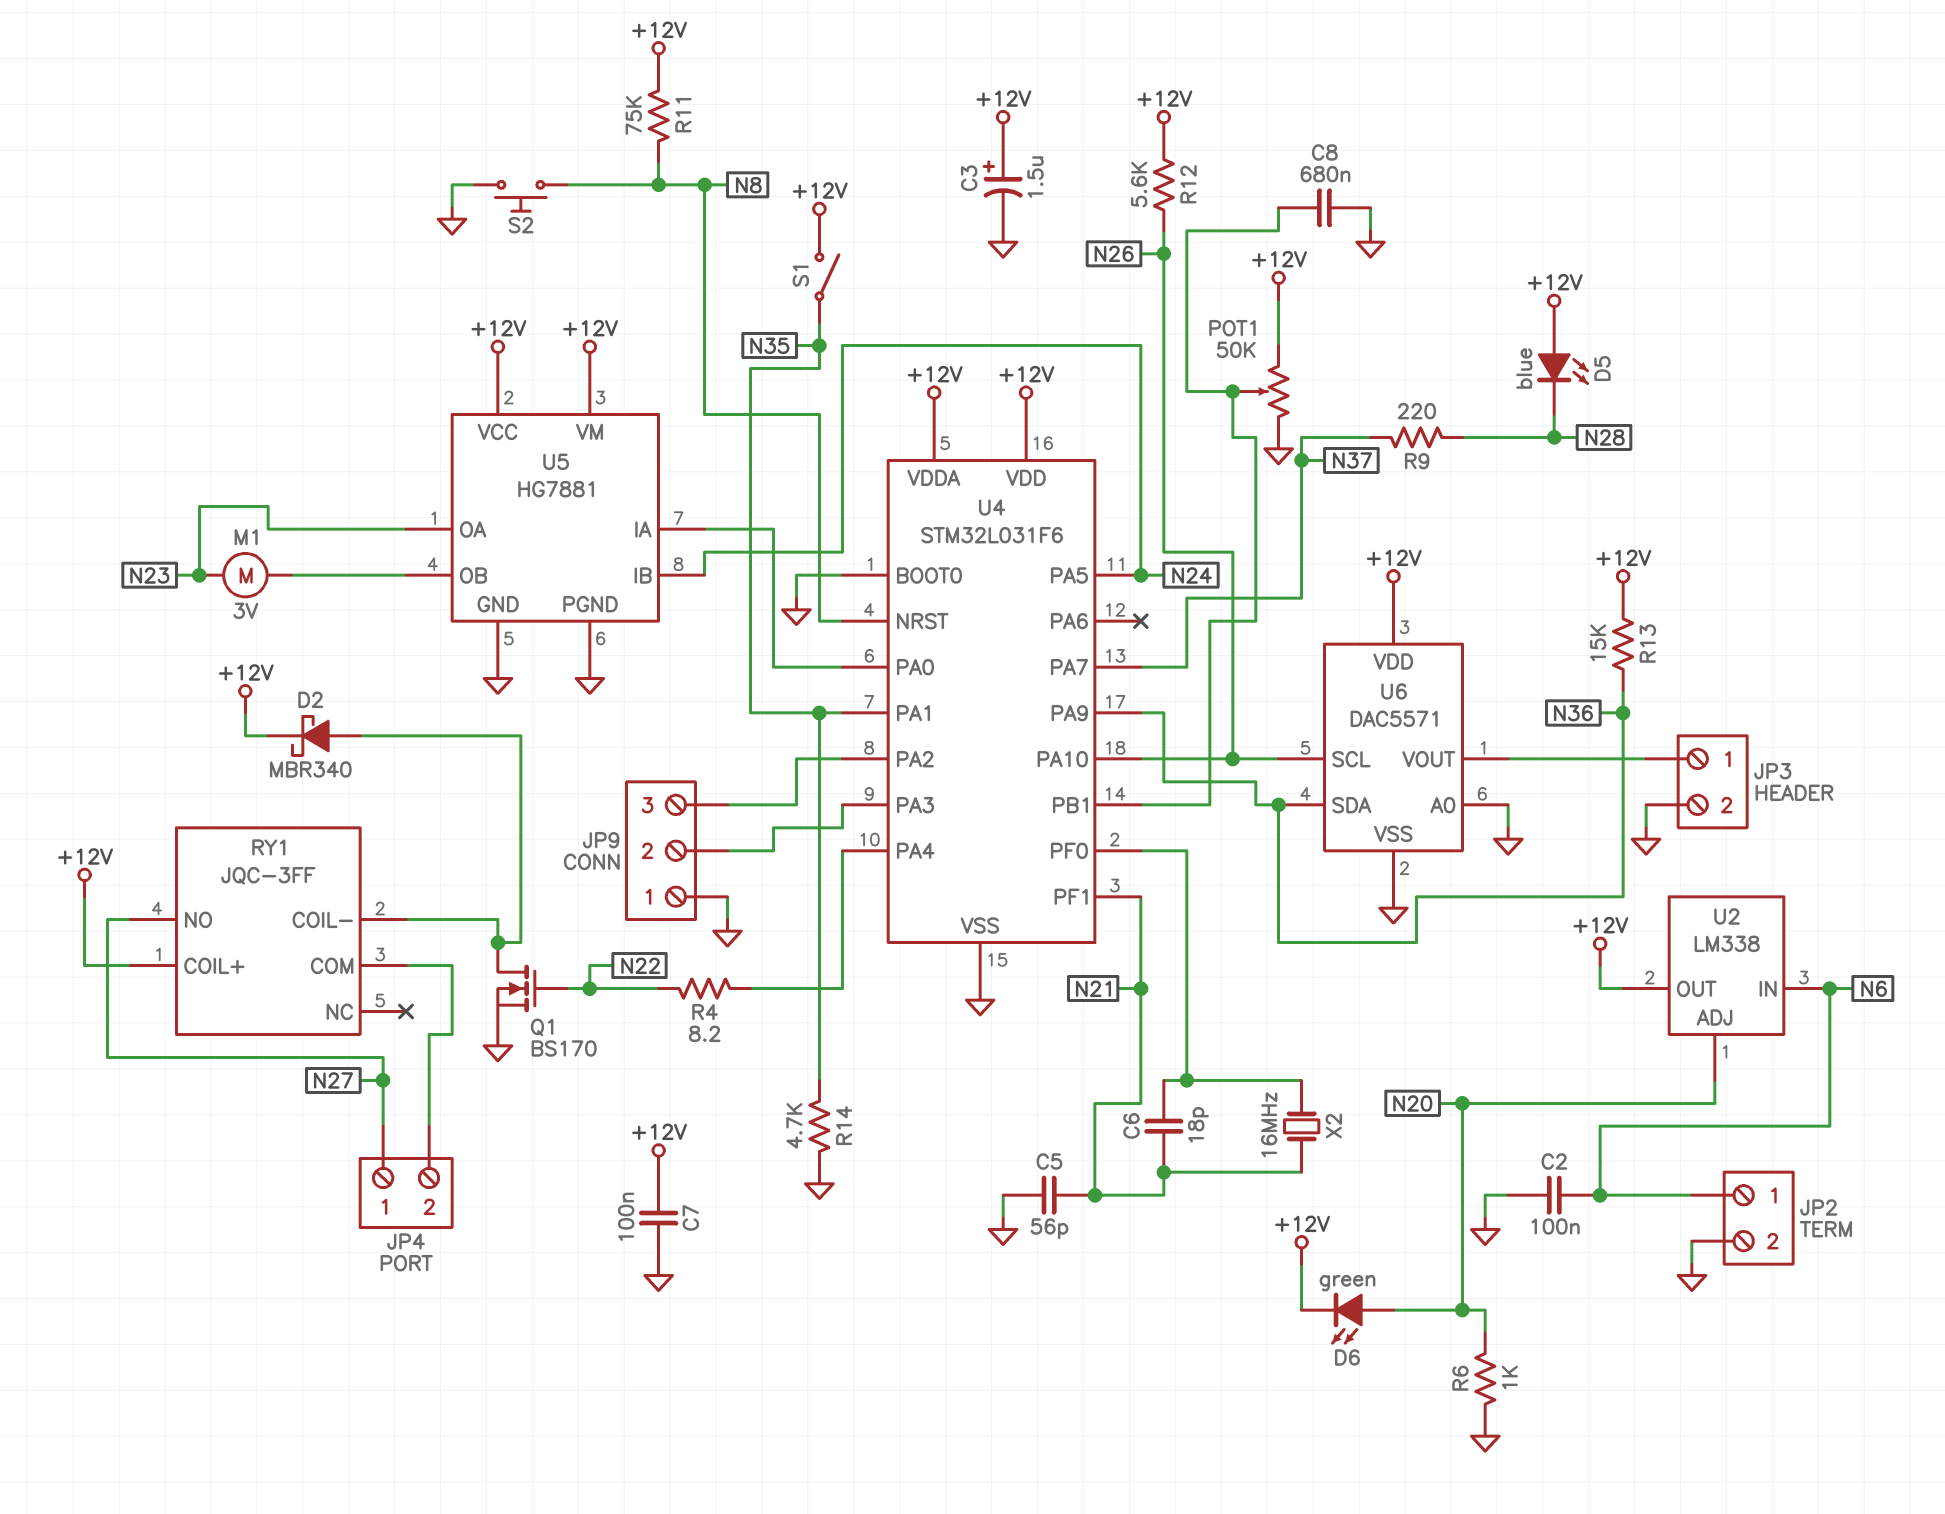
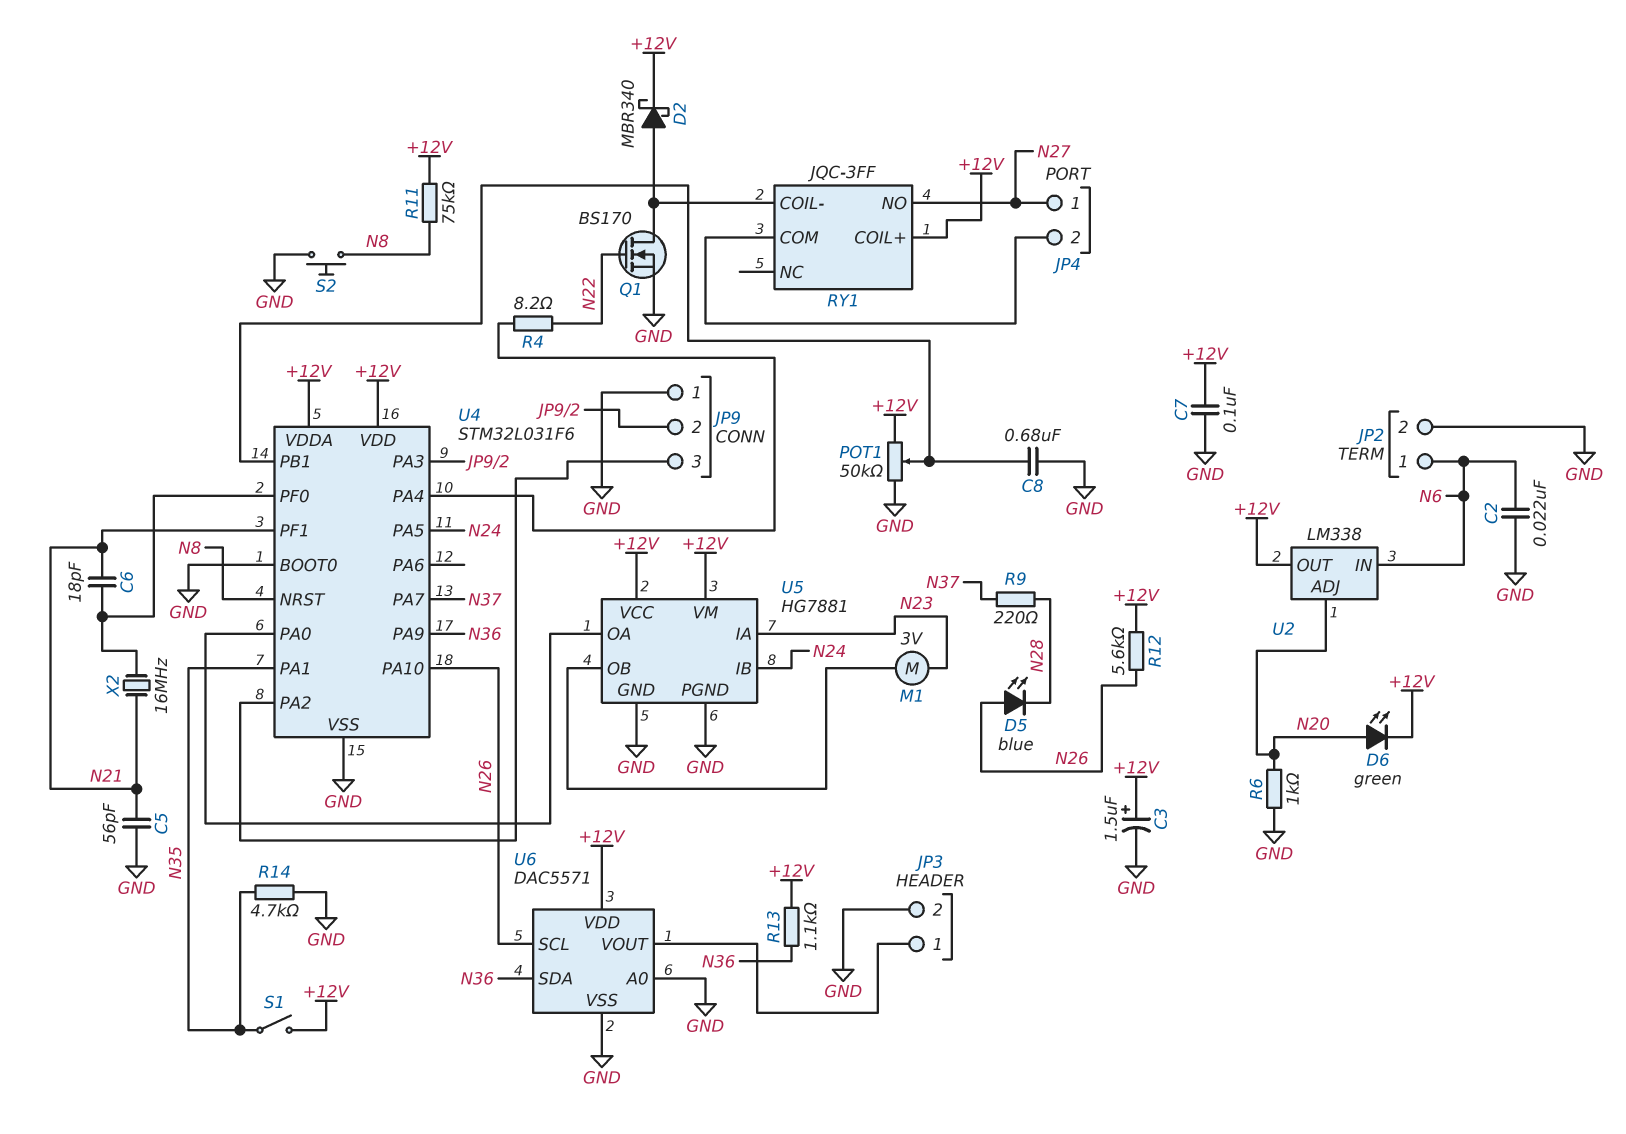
C2: 100nF (GND, N6) -> 22nF (GND, N6)
D5: LED blue (A +12V, K N28) -> LED blue (A N26, K N28)
R13: 15k (+12V, N36) -> 1.1k (+12V, N36)
U5 pin IA: U4/PA0 -> N23
U5 pin OA: N23 -> U4/PA0

